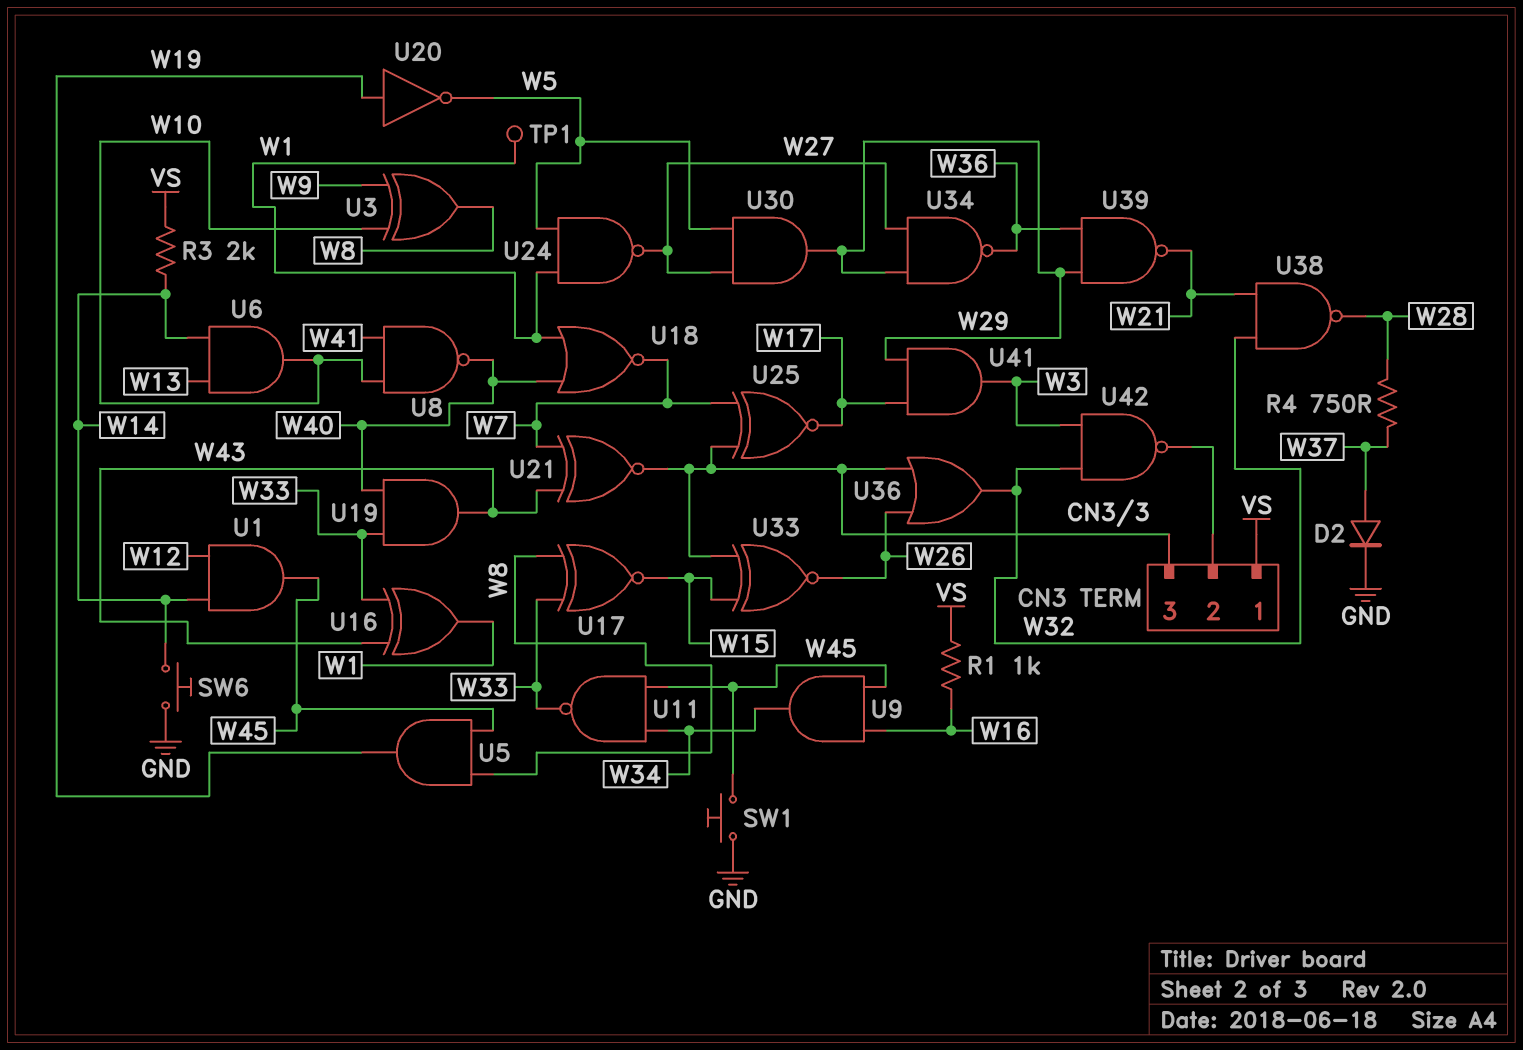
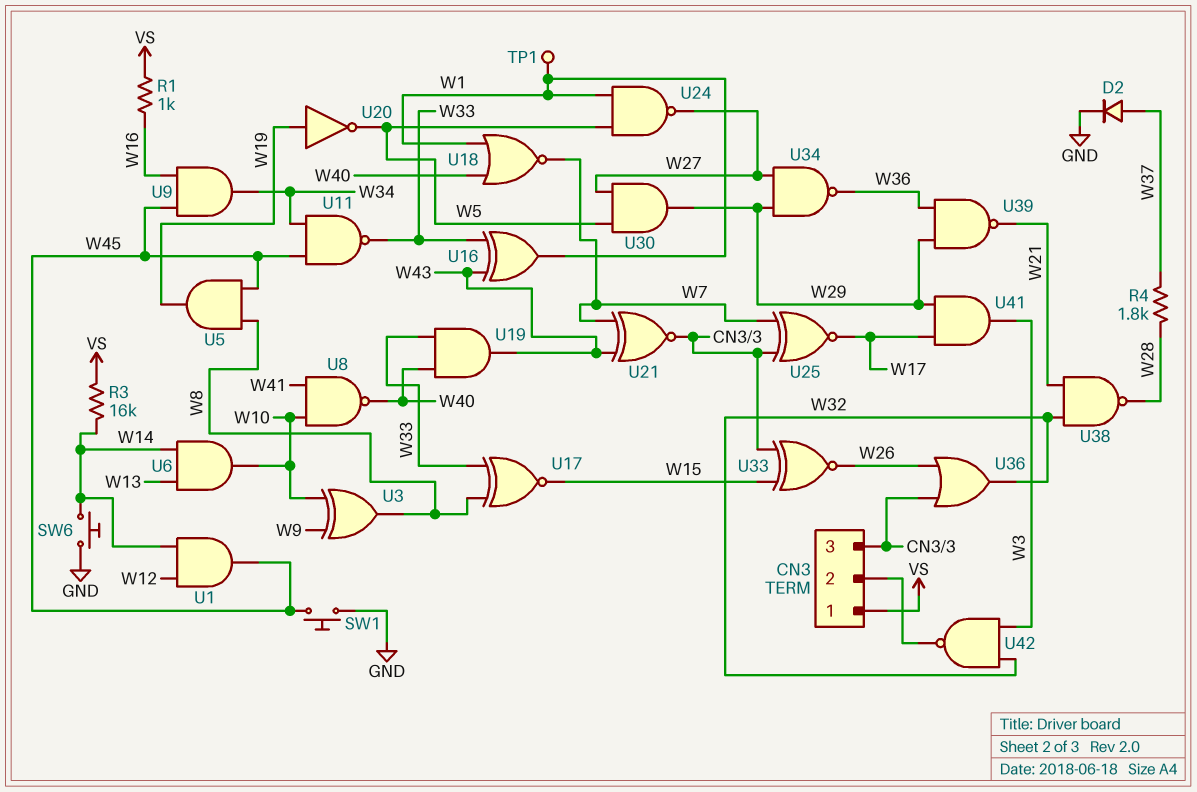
R3: 2k (VS, W14) -> 16k (VS, W14)
R4: 750 (W28, W37) -> 1.8k (W28, W37)

